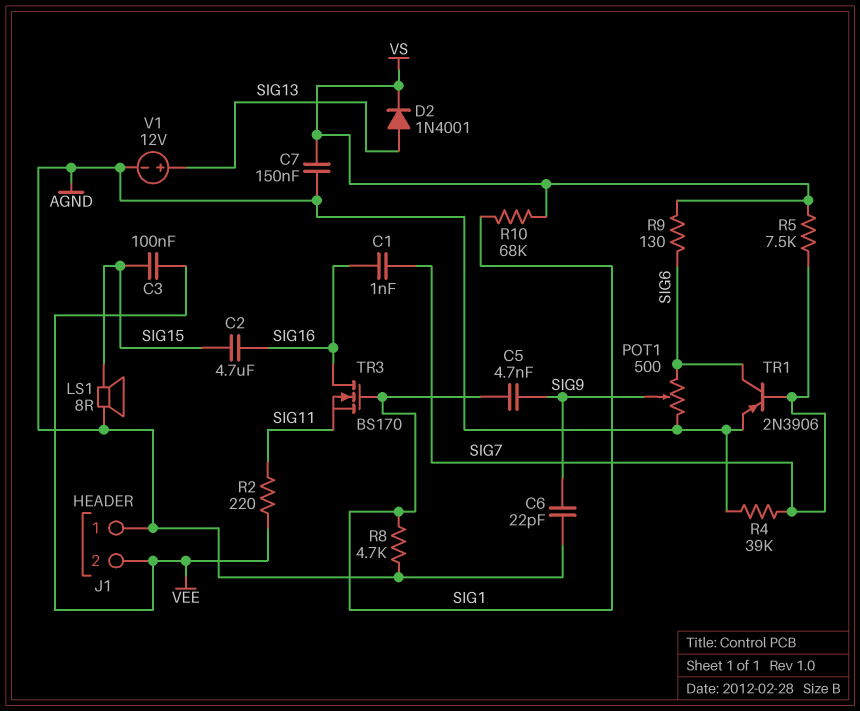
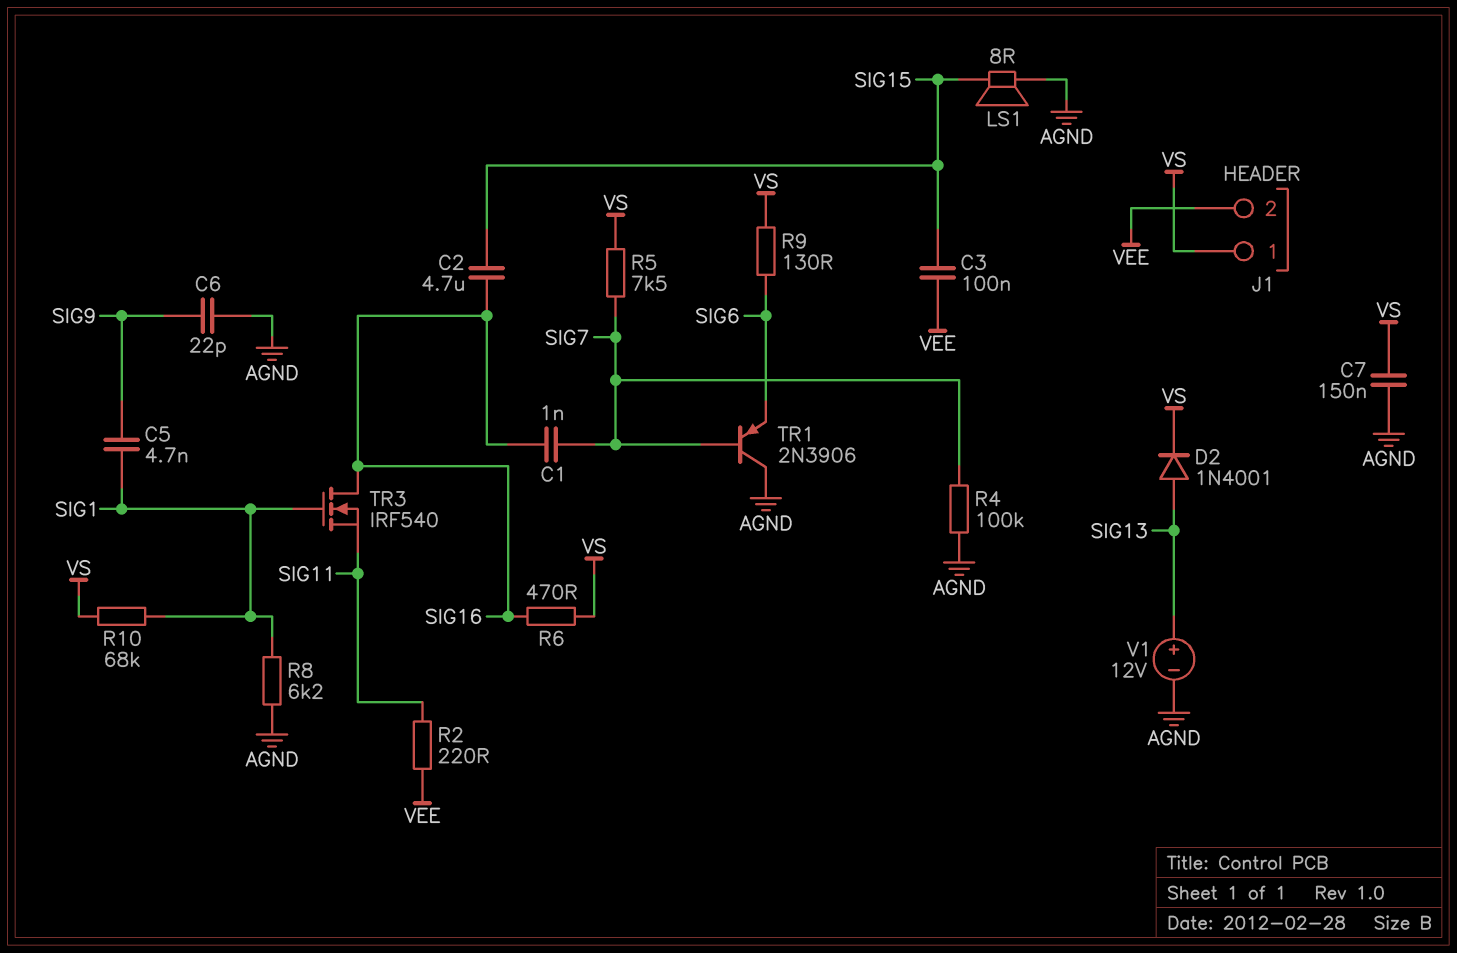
J1 pin 1: AGND -> VS
POT1: 500 (AGND, SIG6, wiper SIG9) -> none
R4: 39k (AGND, SIG7) -> 100k (AGND, SIG7)
R6: none -> 470 (SIG16, VS)
R8: 4.7k (AGND, SIG1) -> 6.2k (AGND, SIG1)
TR1: PNP 2N3906 (B SIG7, C SIG6, E AGND) -> PNP 2N3906 (B SIG7, C AGND, E SIG6)
TR3: NMOS BS170 (G SIG1, D SIG16, S SIG11) -> NMOS IRF540 (G SIG1, D SIG16, S SIG11)

